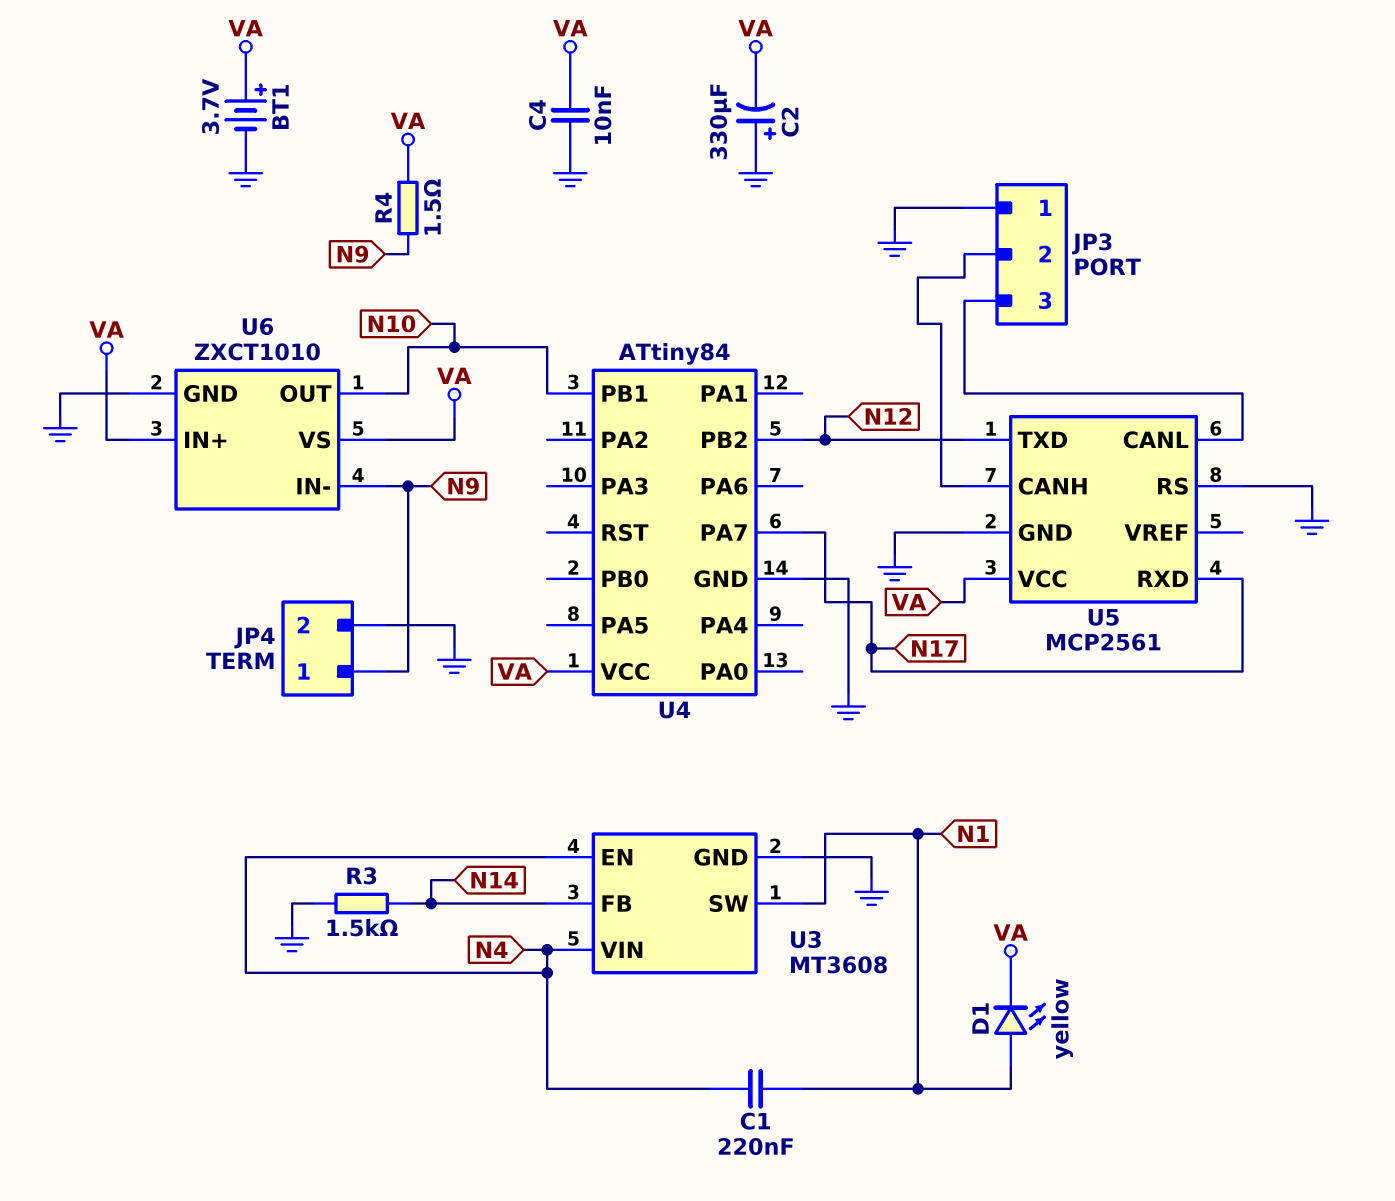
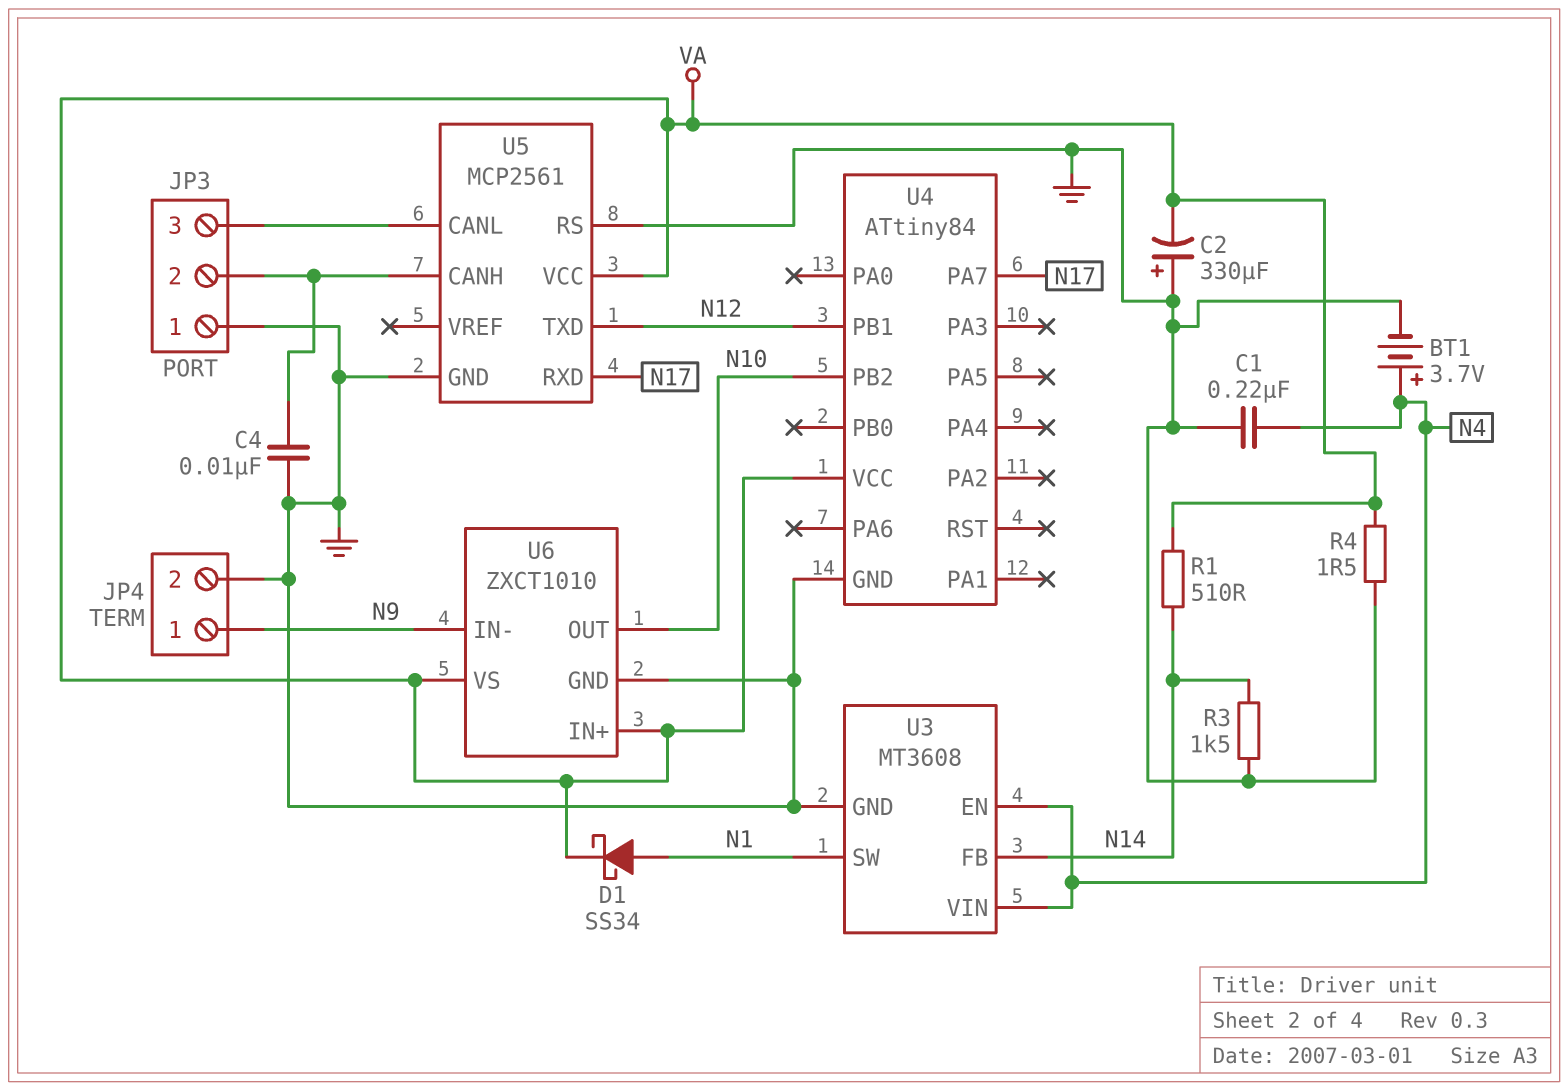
BT1: 3.7V (plus VA, minus GND) -> 3.7V (plus N4, minus GND)
C1: 220nF (N1, N4) -> 220nF (GND, N4)
C4: 10nF (GND, VA) -> 10nF (GND, JP3/2)
D1: LED yellow (A N1, K VA) -> schottky SS34 (A N1, K VA)
R1: none -> 510 (N14, VA)
R4: 1.5 (N9, VA) -> 1.5 (GND, VA)
U4 pin PB1: N10 -> N12
U4 pin PB2: N12 -> N10

